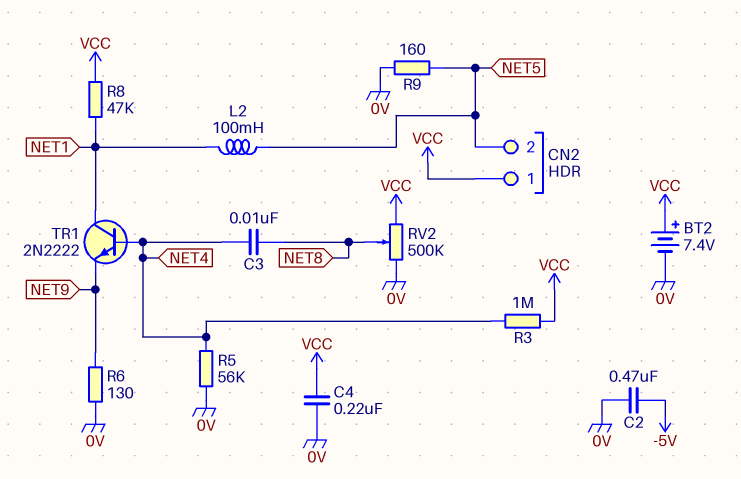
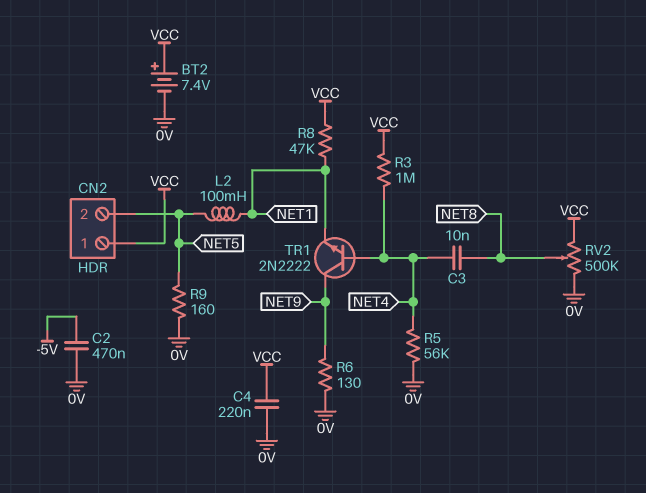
TR1: NPN 2N2222 (B NET4, C NET1, E NET9) -> NPN 2N2222 (B NET4, C NET9, E NET1)

